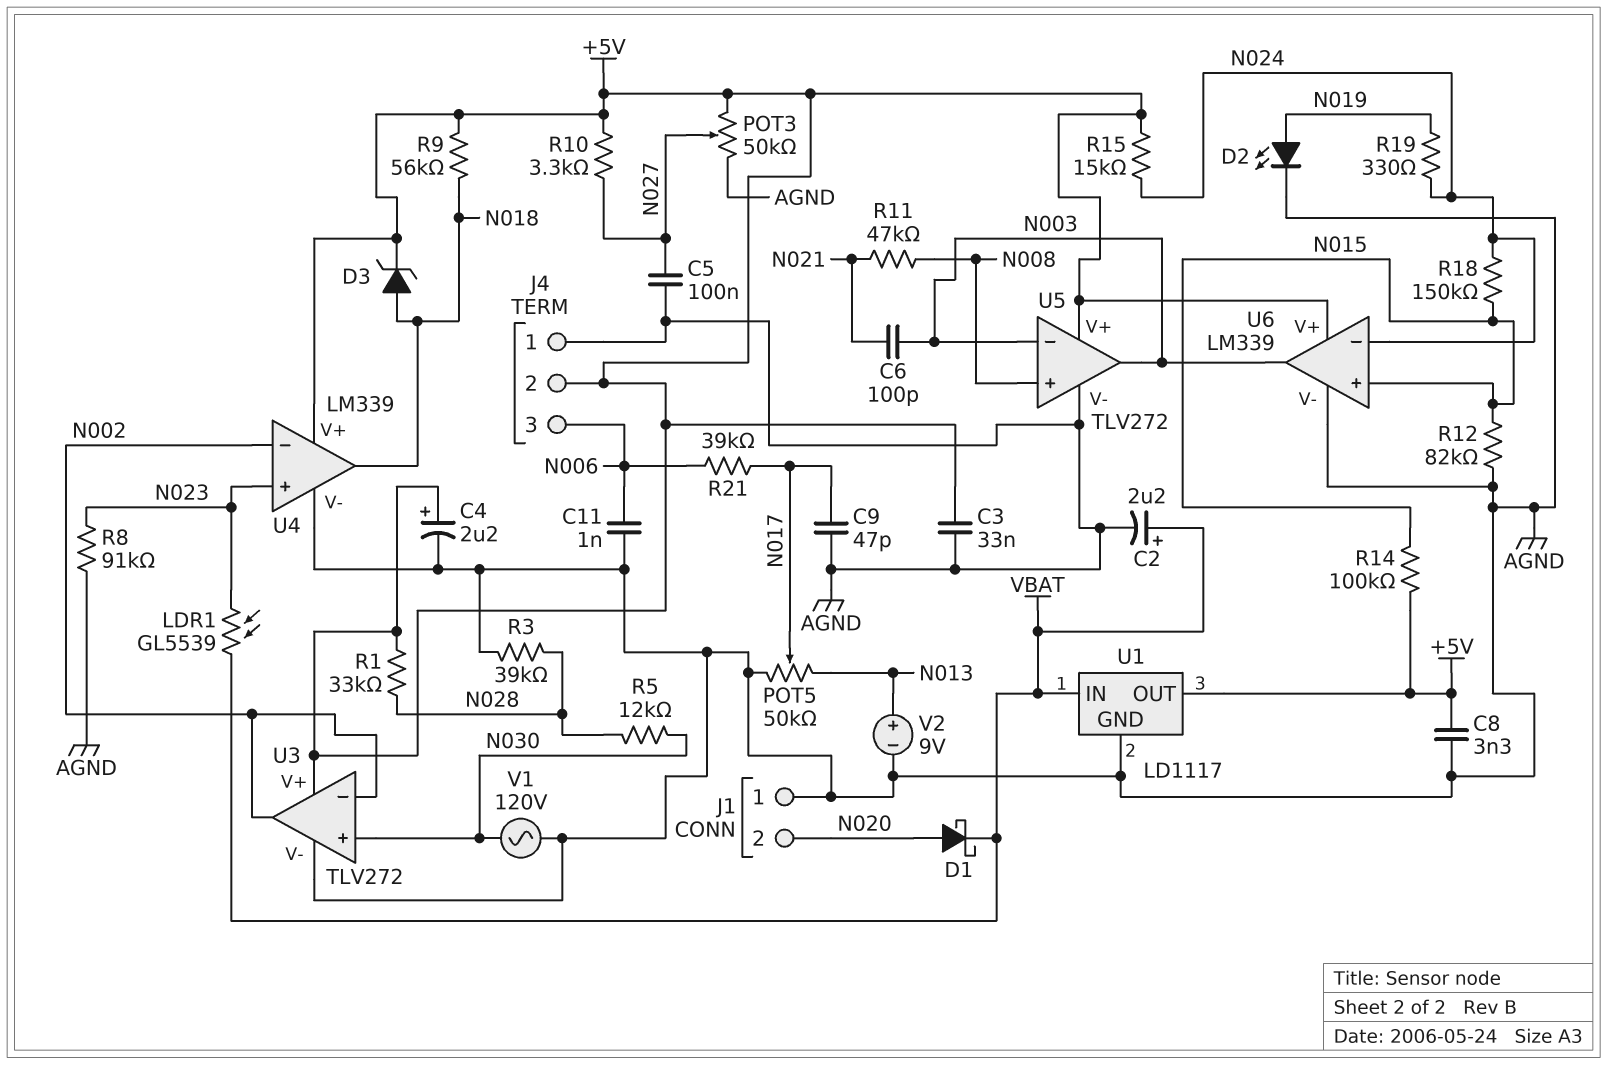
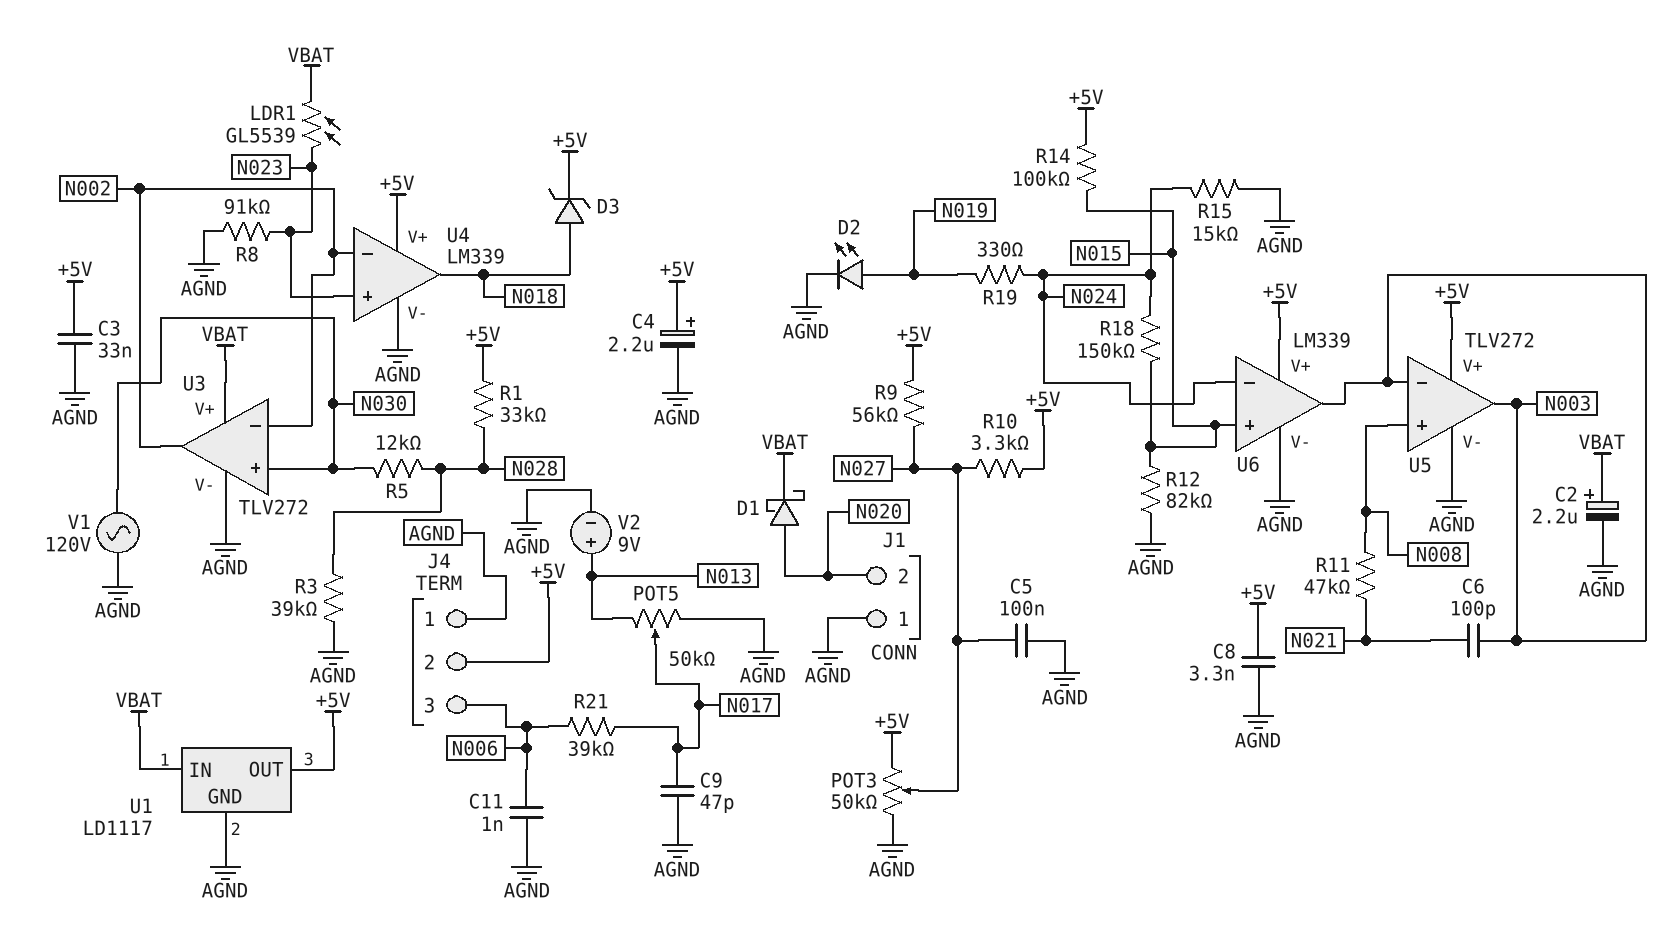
R9: 56k (+5V, N018) -> 56k (+5V, N027)
R15: 15k (+5V, N024) -> 15k (AGND, N024)
U3 pin V+: +5V -> VBAT

